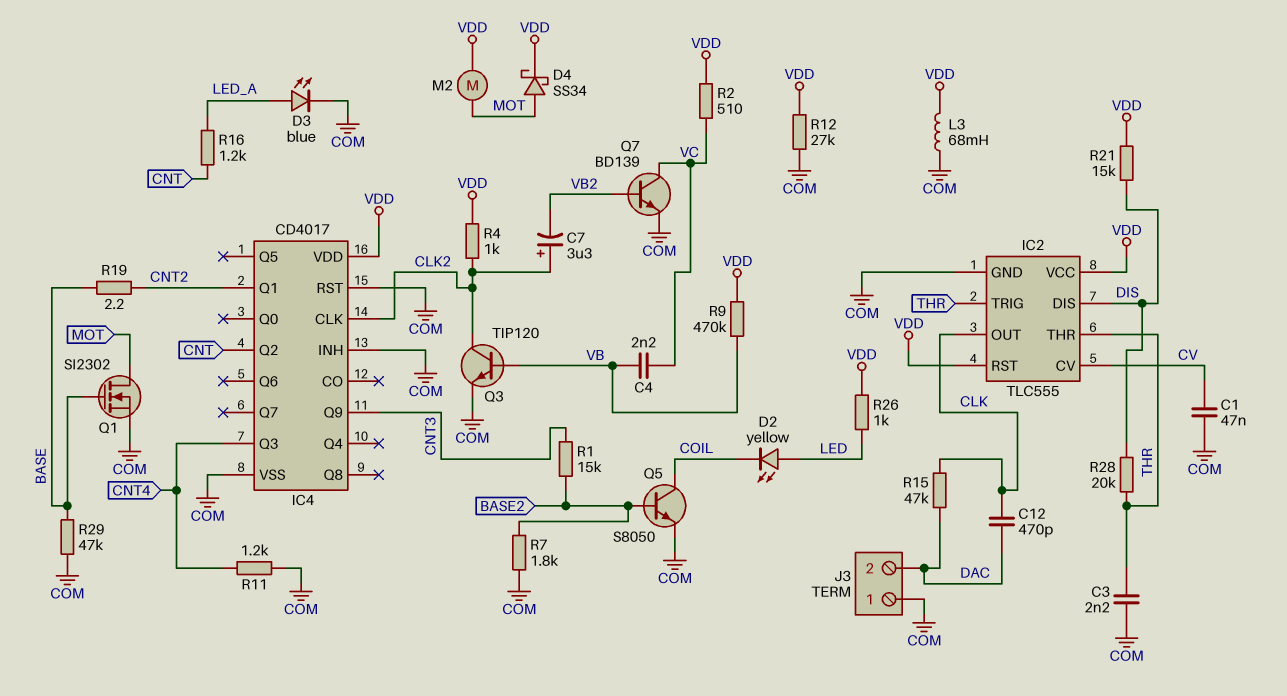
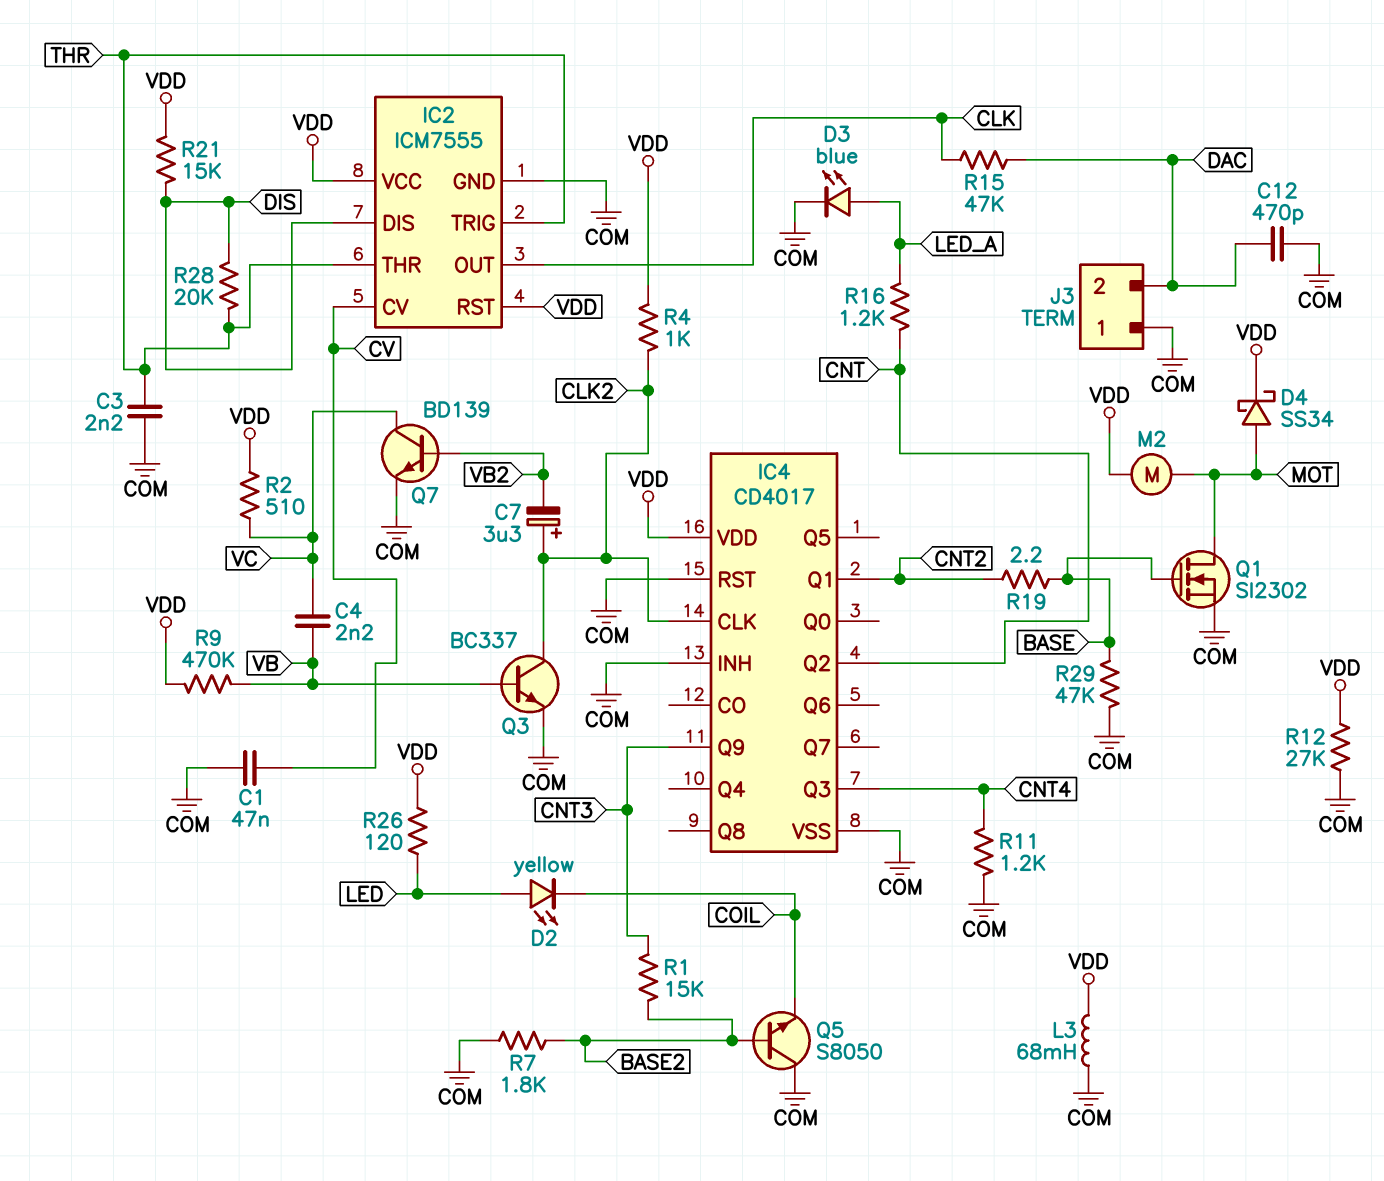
C12: 470pF (CLK, DAC) -> 470pF (COM, DAC)
IC2: TLC555 -> ICM7555
Q3: NPN TIP120 (B VB, C CLK2, E COM) -> NPN BC337 (B VB, C CLK2, E COM)
Q5: NPN S8050 (B BASE2, C COIL, E COM) -> NPN S8050 (B BASE2, C COM, E COIL)
R26: 1k (LED, VDD) -> 120 (LED, VDD)

